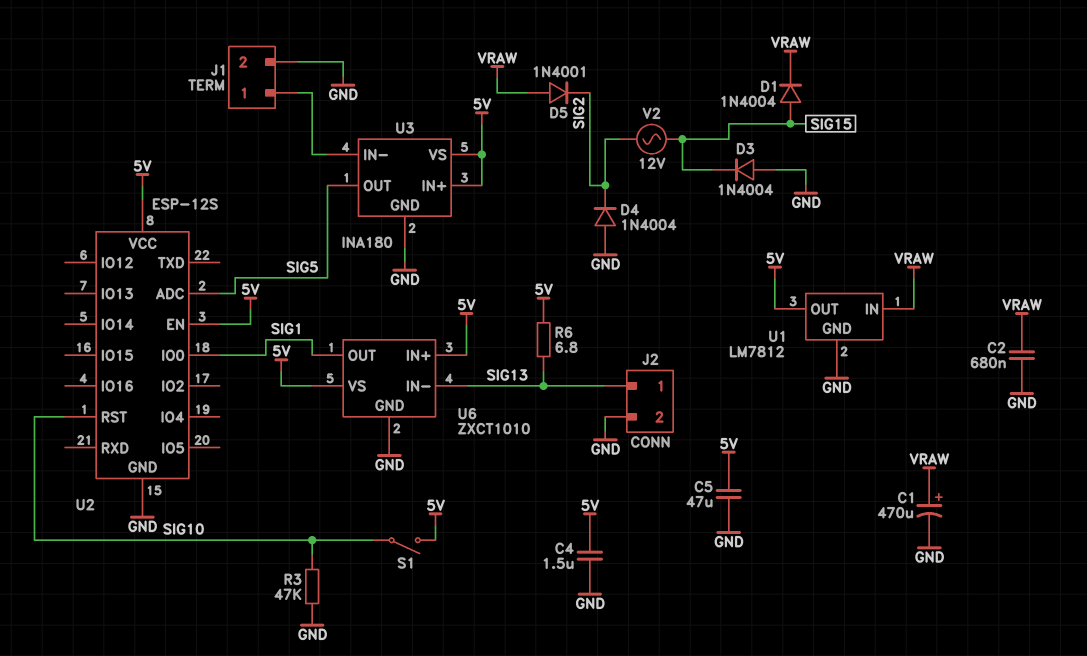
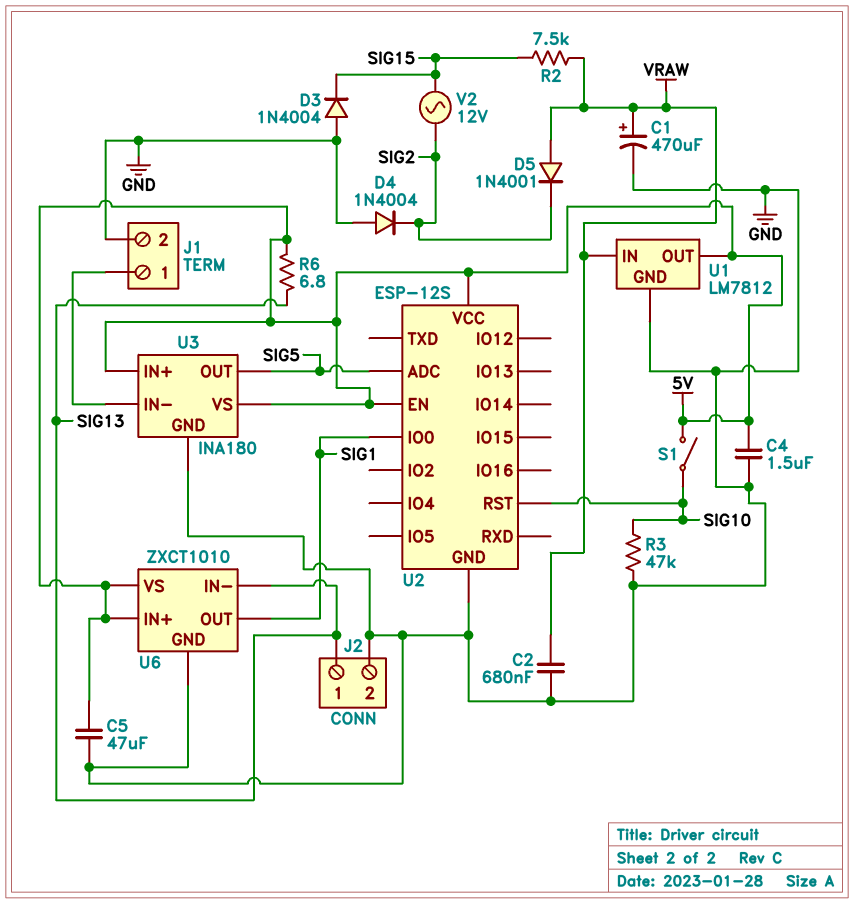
D1: diode 1N4004 (A SIG15, K VRAW) -> none
R2: none -> 7.5k (SIG15, VRAW)

